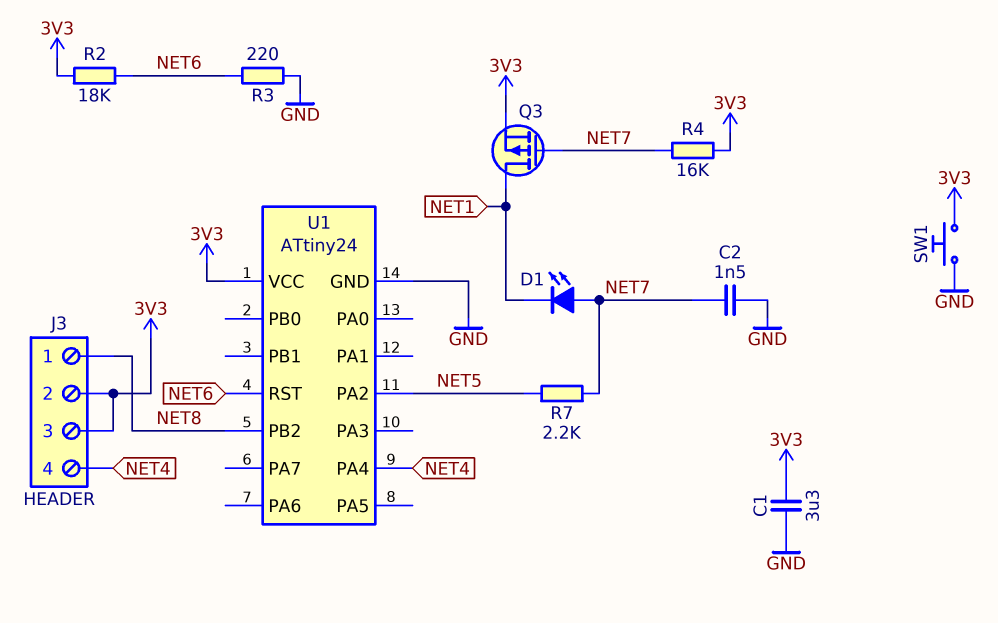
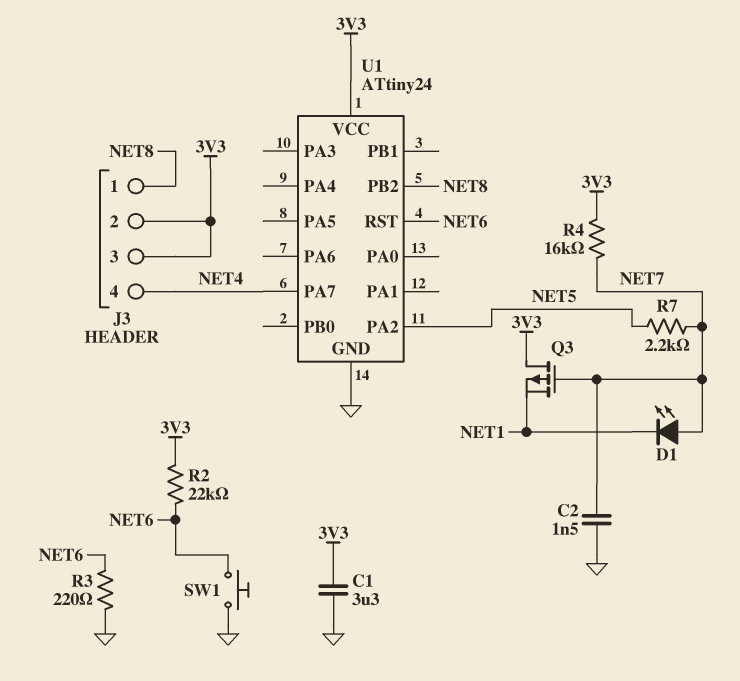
Q3: PMOS (G NET7, D NET1, S 3V3) -> PMOS (G NET7, D 3V3, S NET1)
R2: 18k (3V3, NET6) -> 22k (3V3, NET6)
SW1: button (3V3, GND) -> button (GND, NET6)
U1 pin PA4: NET4 -> none
U1 pin PA7: none -> NET4

